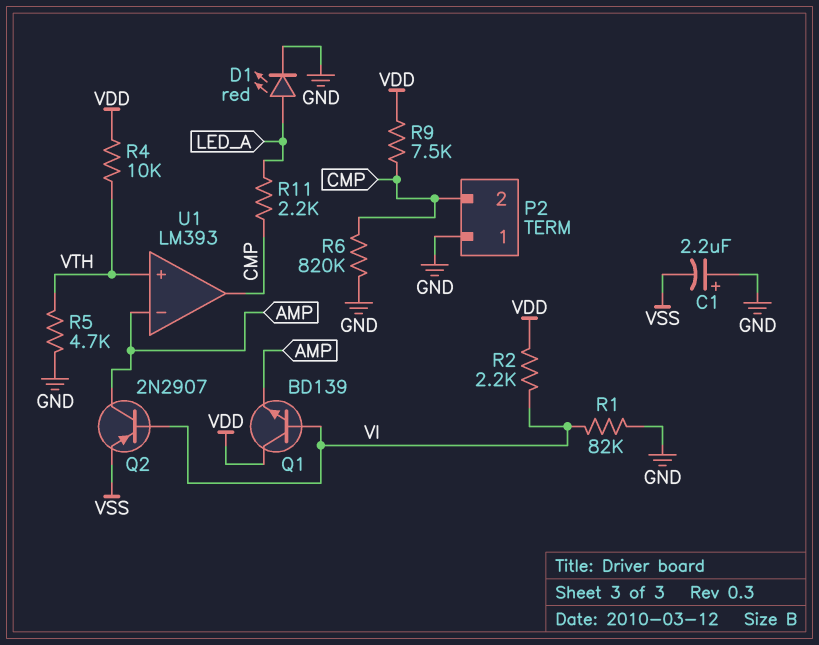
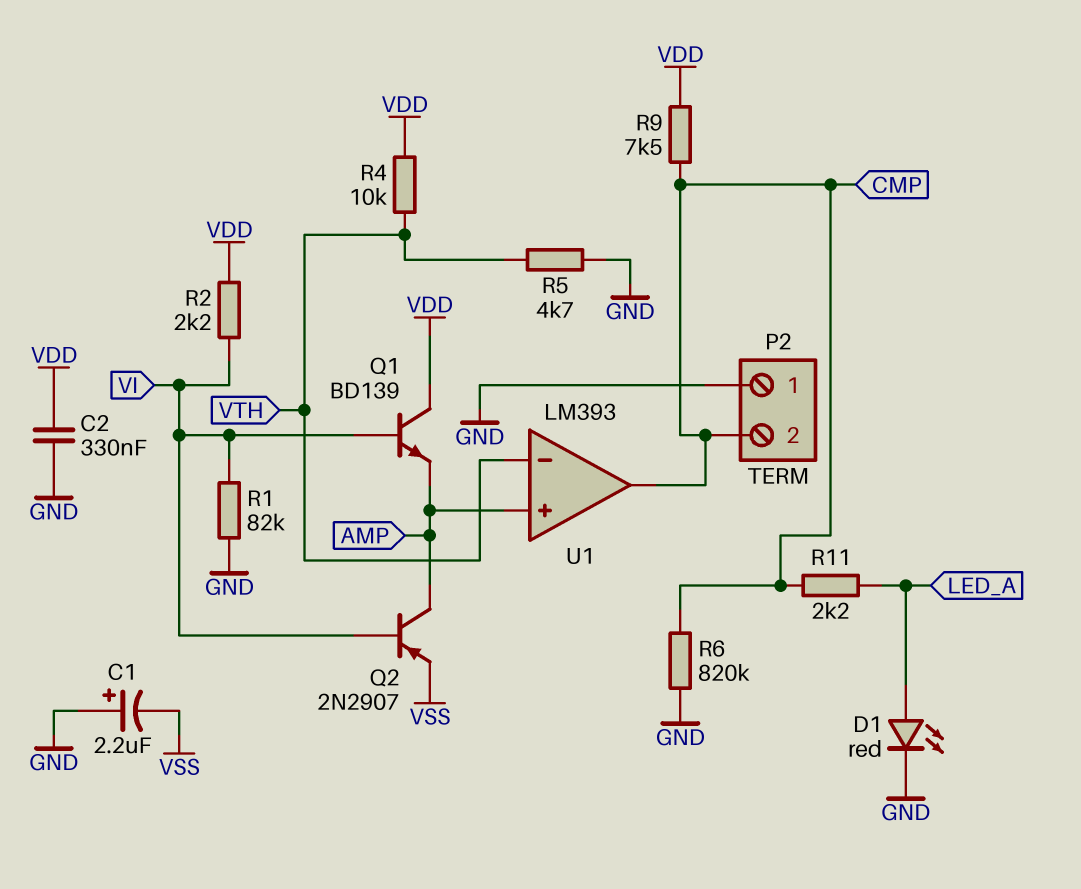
C2: none -> 330nF (GND, VDD)
U1 pin in+: VTH -> AMP
U1 pin in-: AMP -> VTH

